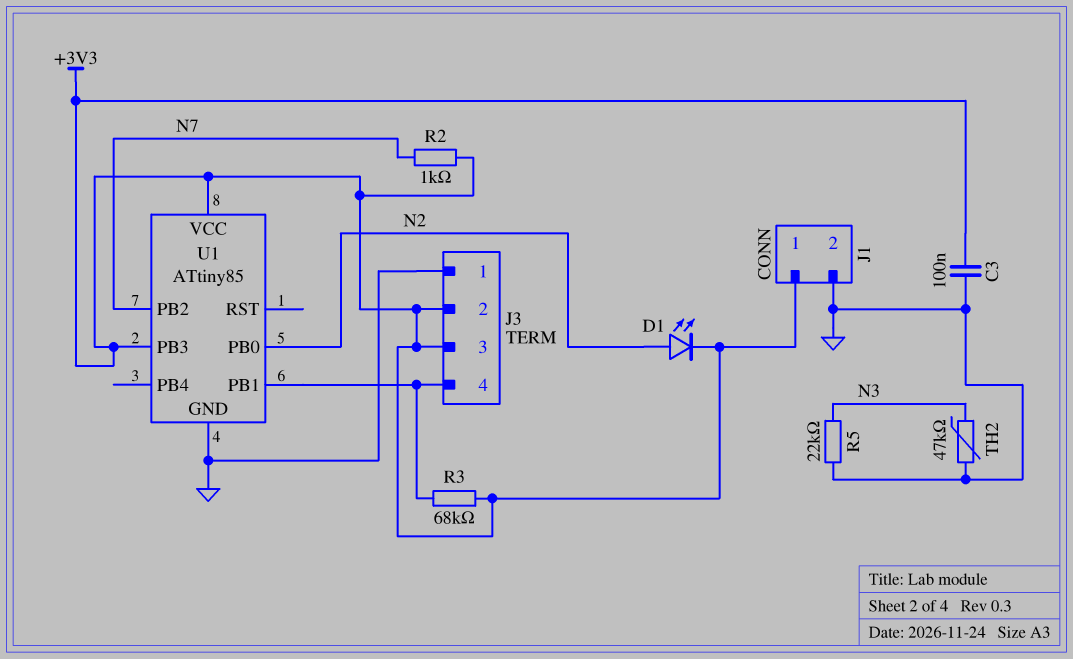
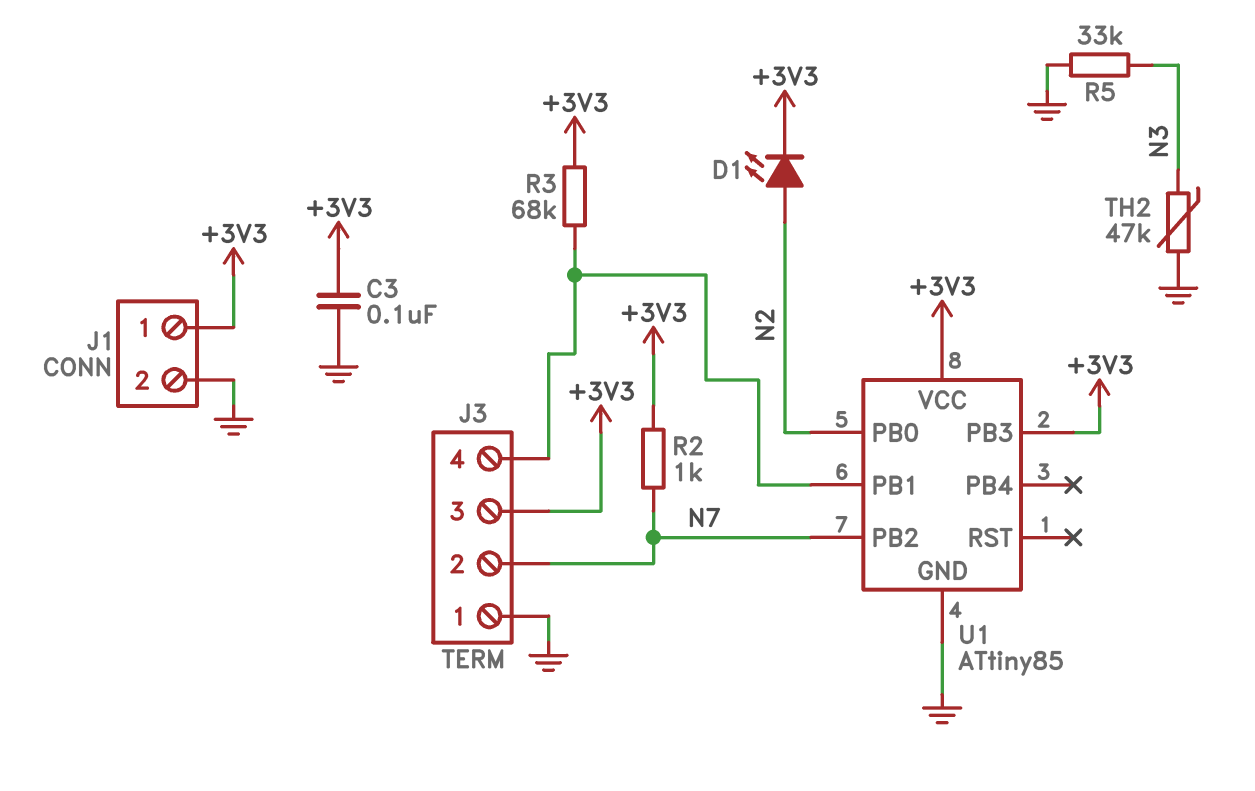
J3 pin 2: +3V3 -> N7
R5: 22k (GND, N3) -> 33k (GND, N3)

